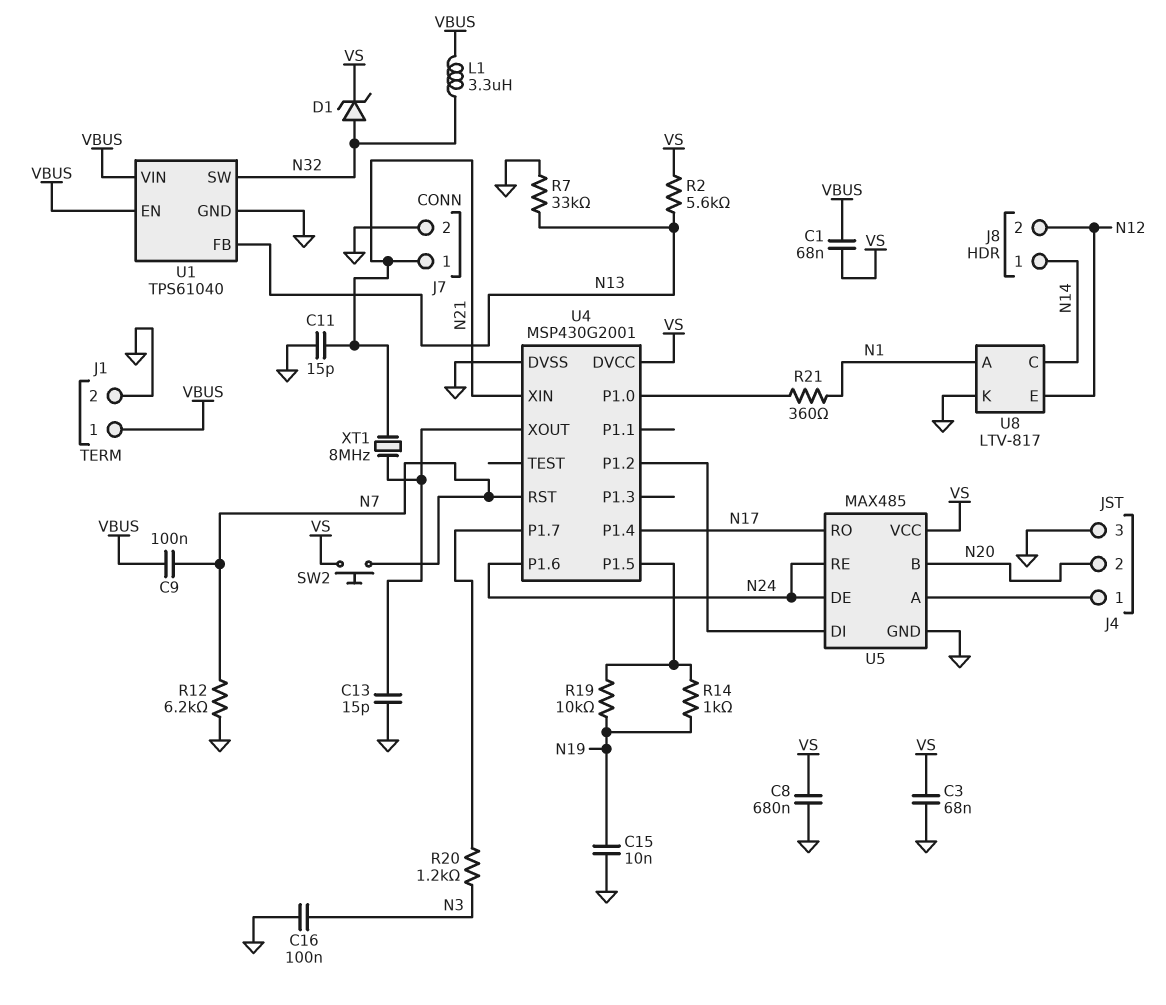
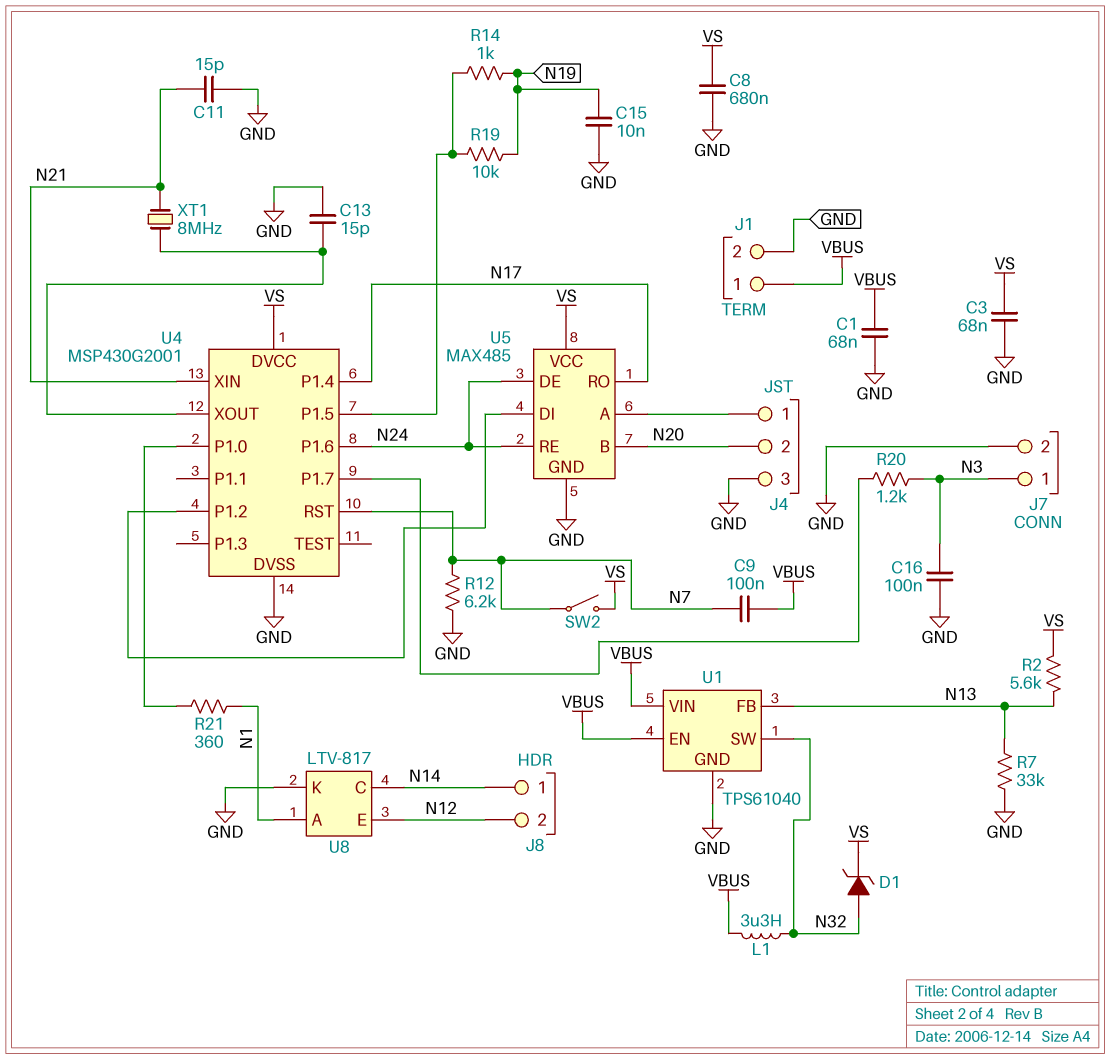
C1: 68nF (VBUS, VS) -> 68nF (GND, VBUS)
J7 pin 1: N21 -> N3
SW2: button (N7, VS) -> switch (N7, VS)

